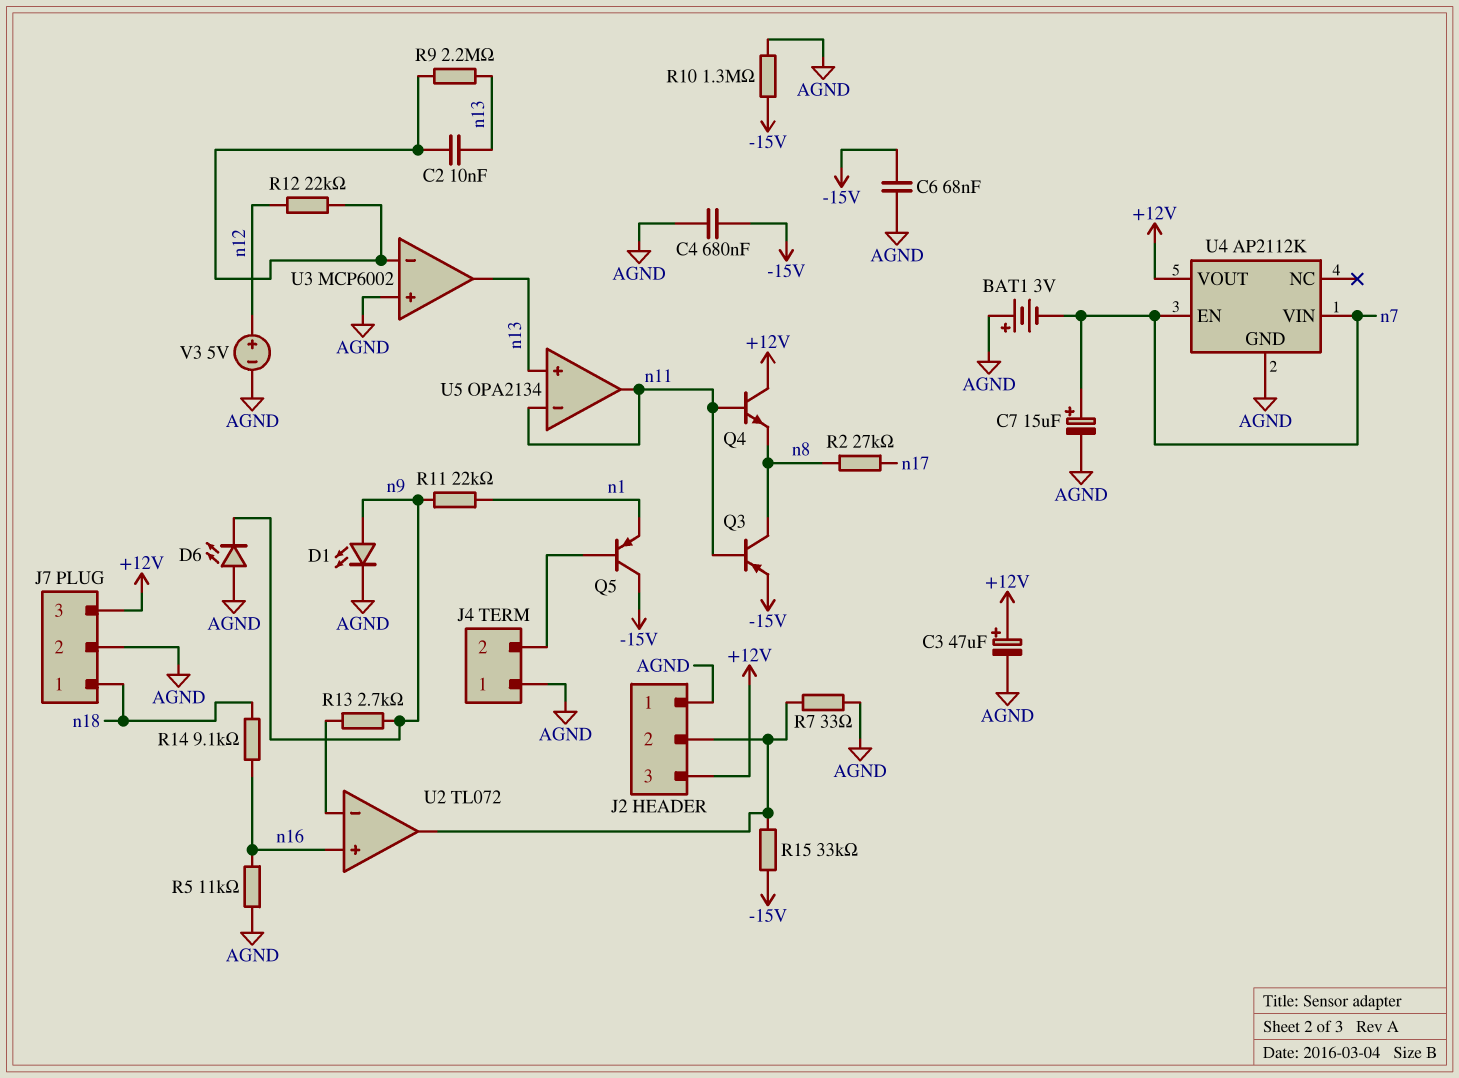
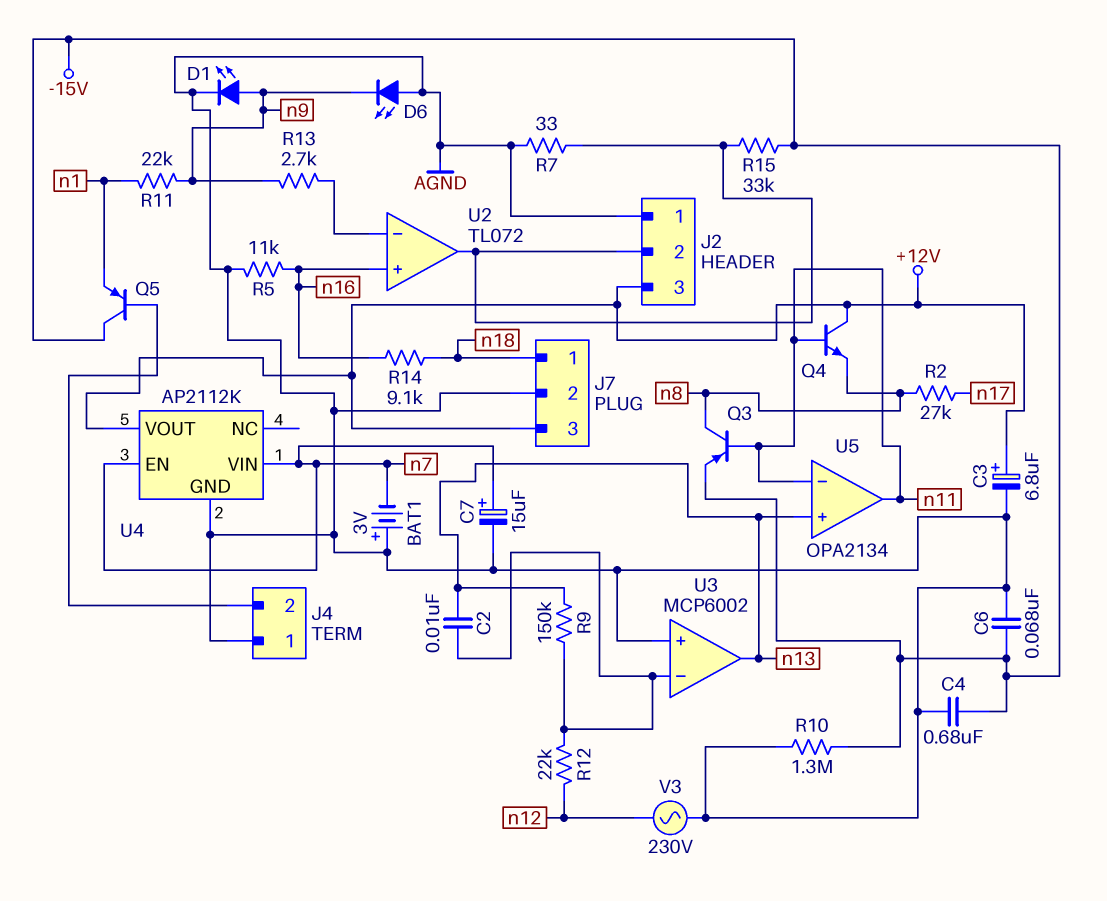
C3: 47uF (plus +12V, minus AGND) -> 6.8uF (plus +12V, minus AGND)
R9: 2.2M (U3/in-, n13) -> 150k (U3/in-, n13)
V3: 5V (plus n12, minus AGND) -> AC 230V (AGND, n12)

